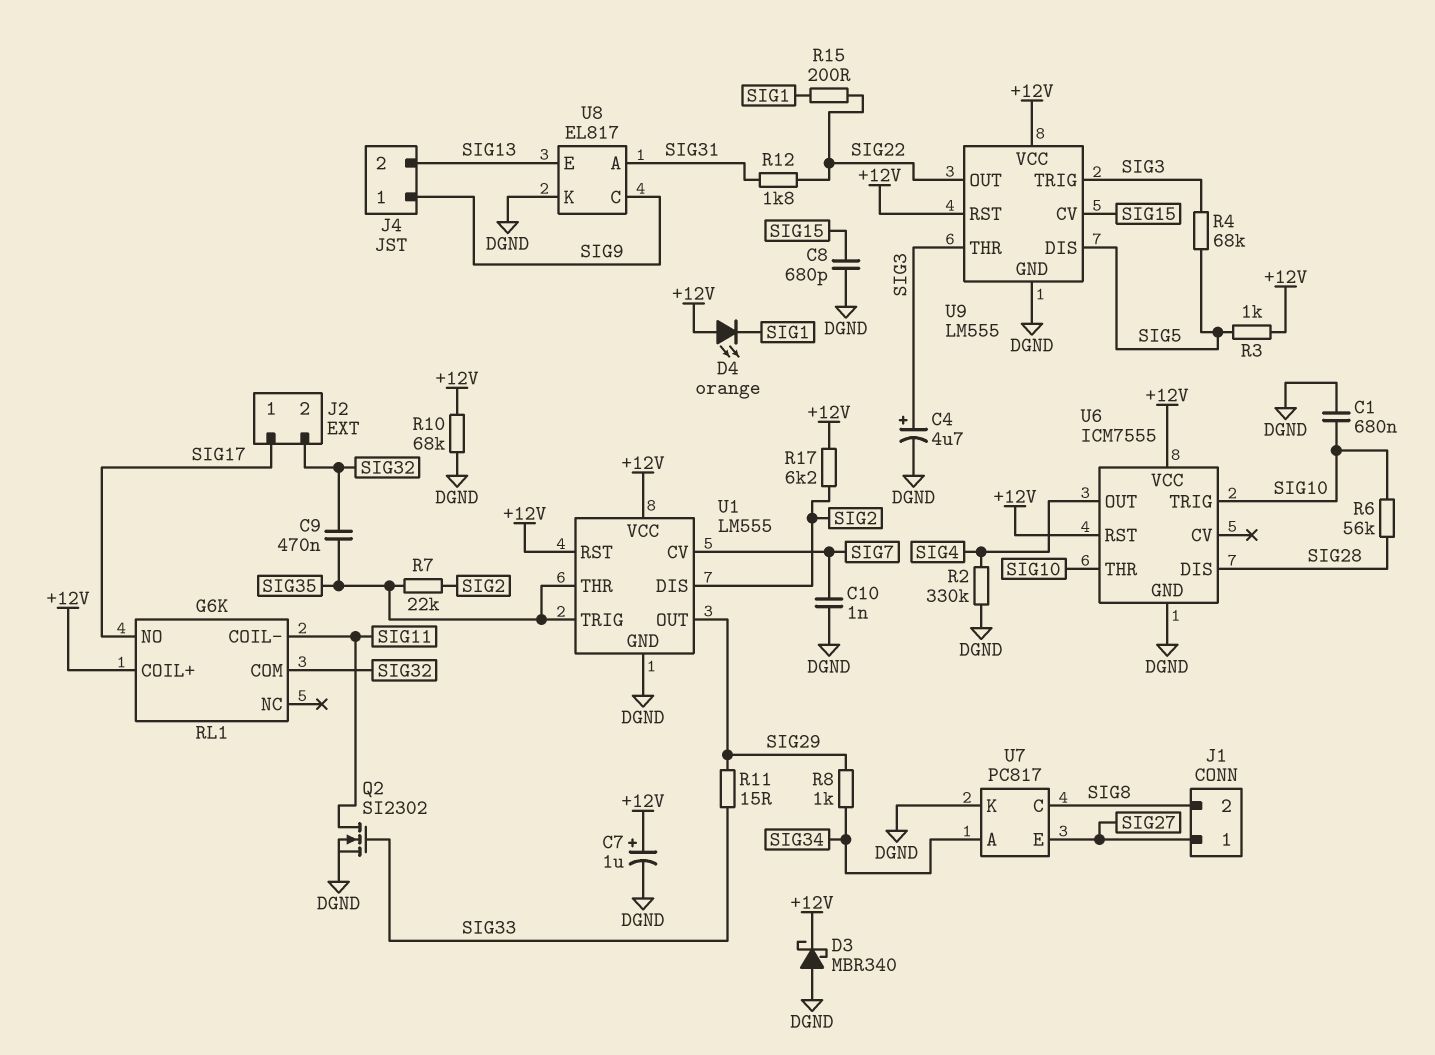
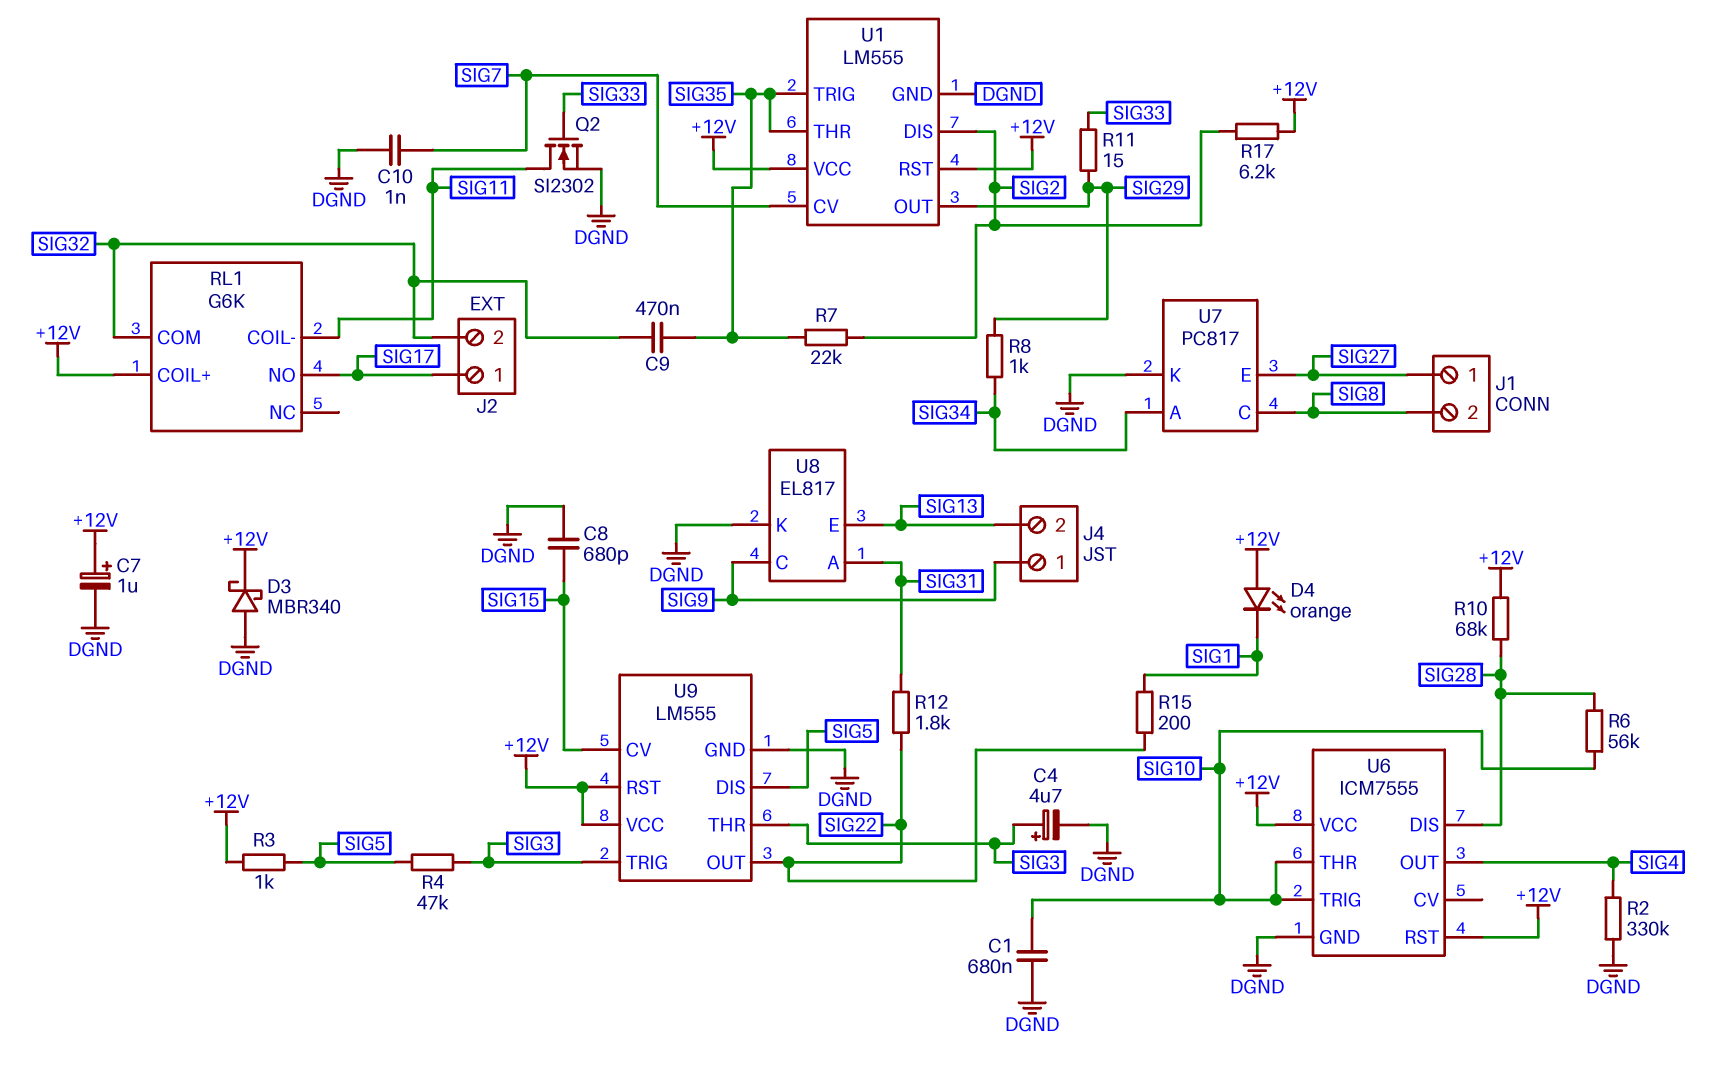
R4: 68k (SIG3, SIG5) -> 47k (SIG3, SIG5)
R10: 68k (+12V, DGND) -> 68k (+12V, SIG28)

